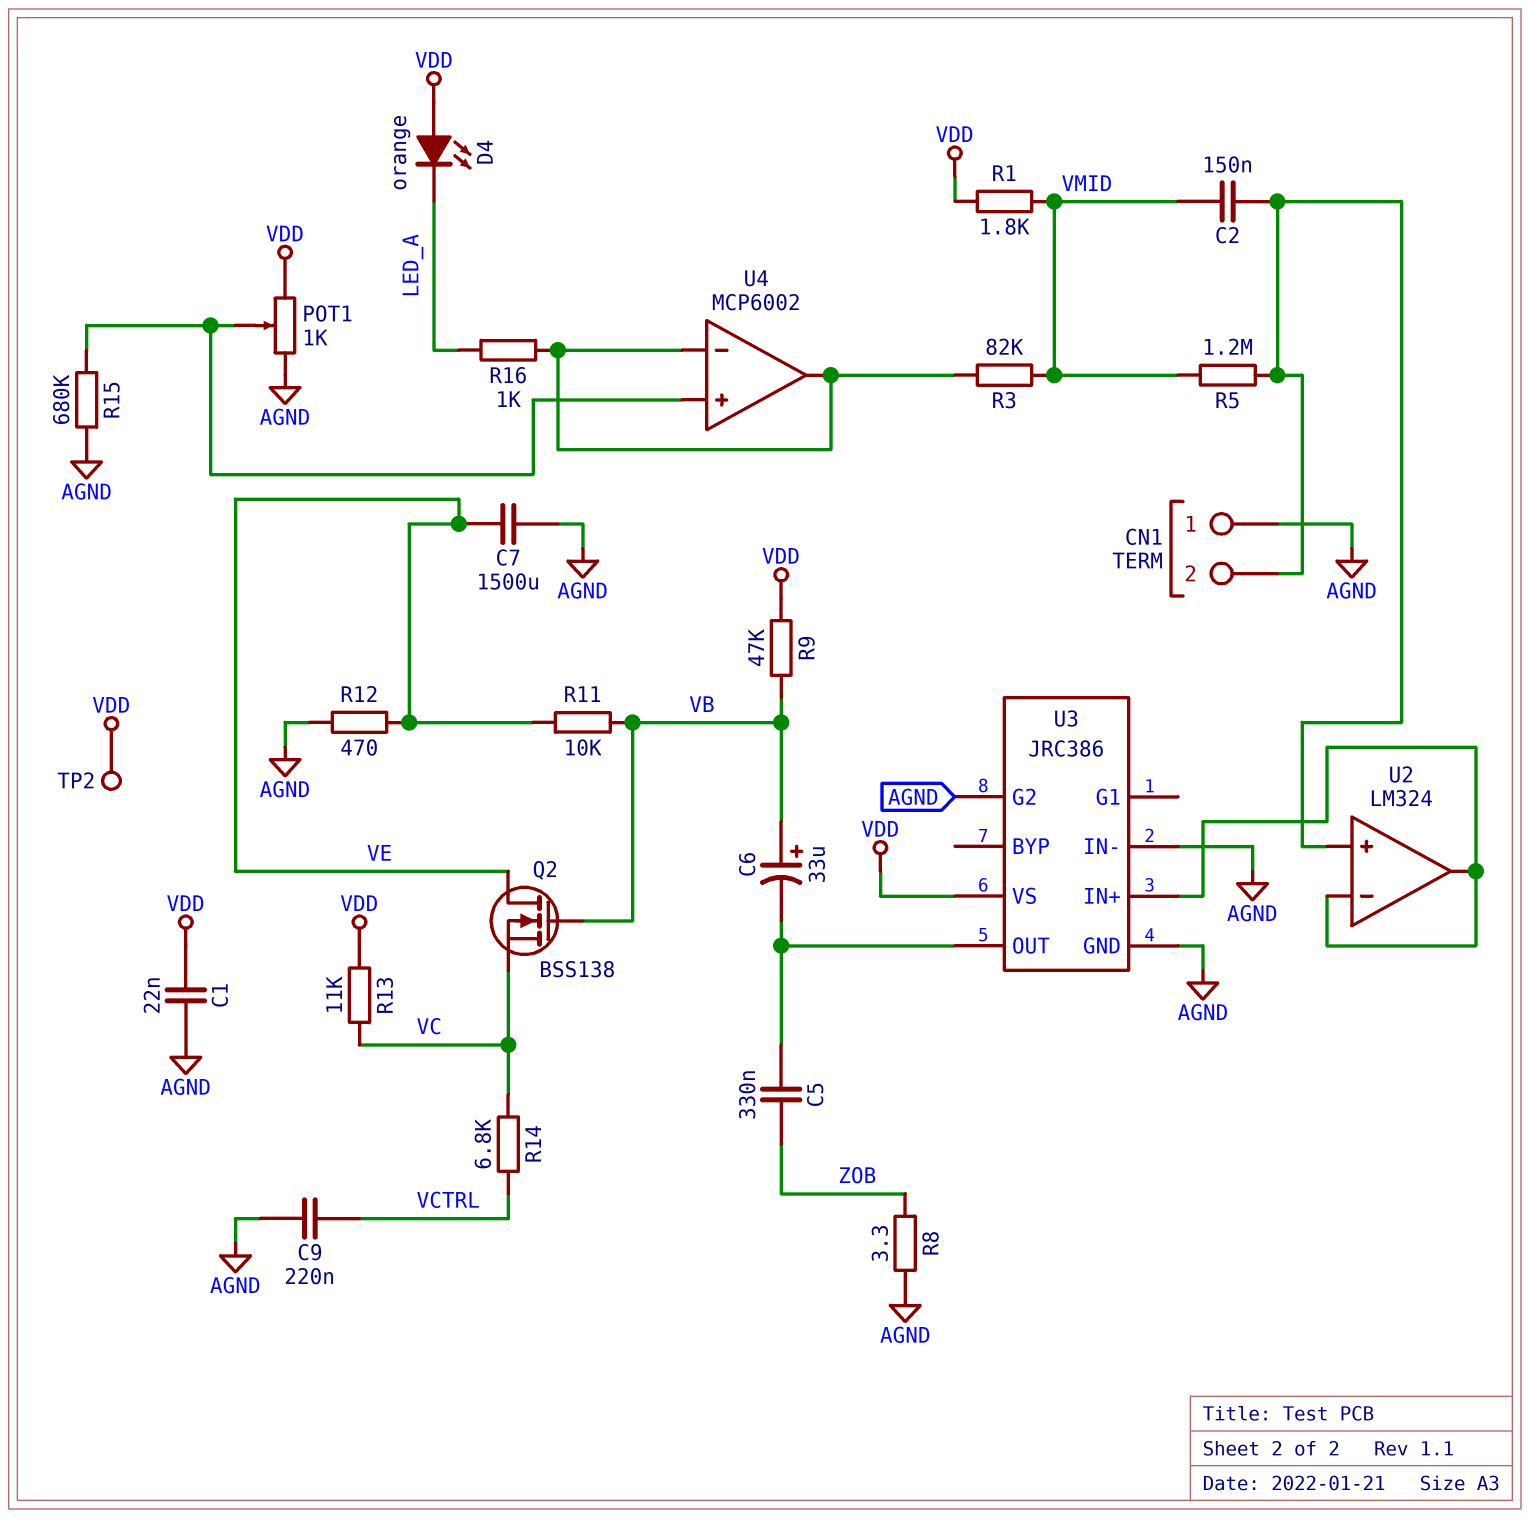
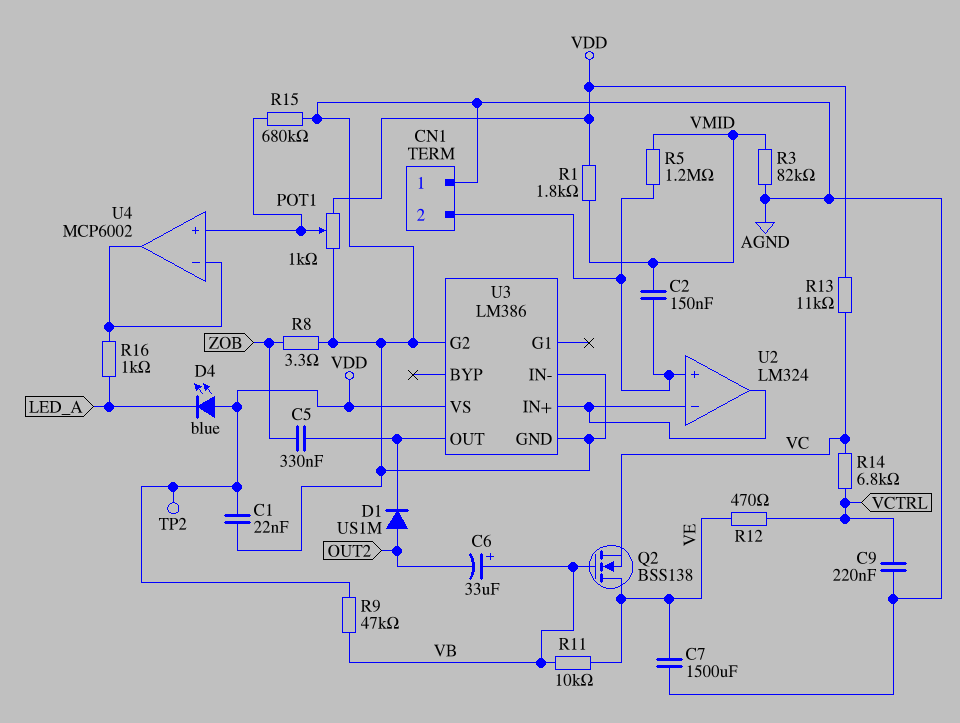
C6: 33uF (plus VB, minus U3/OUT) -> 33uF (plus VB, minus OUT2)
D1: none -> diode US1M (A OUT2, K U3/OUT)
D4: LED orange (A VDD, K LED_A) -> LED blue (A VDD, K LED_A)
R3: 82k (U4/in-, VMID) -> 82k (AGND, VMID)
R12: 470 (AGND, VE) -> 470 (VCTRL, VE)
U3: JRC386 -> LM386

